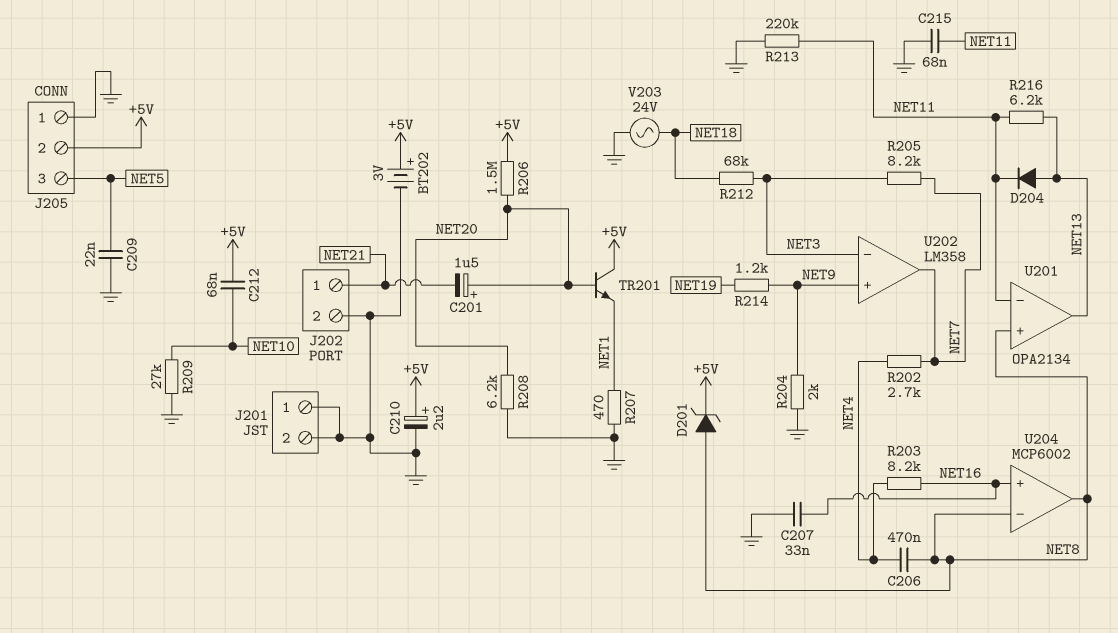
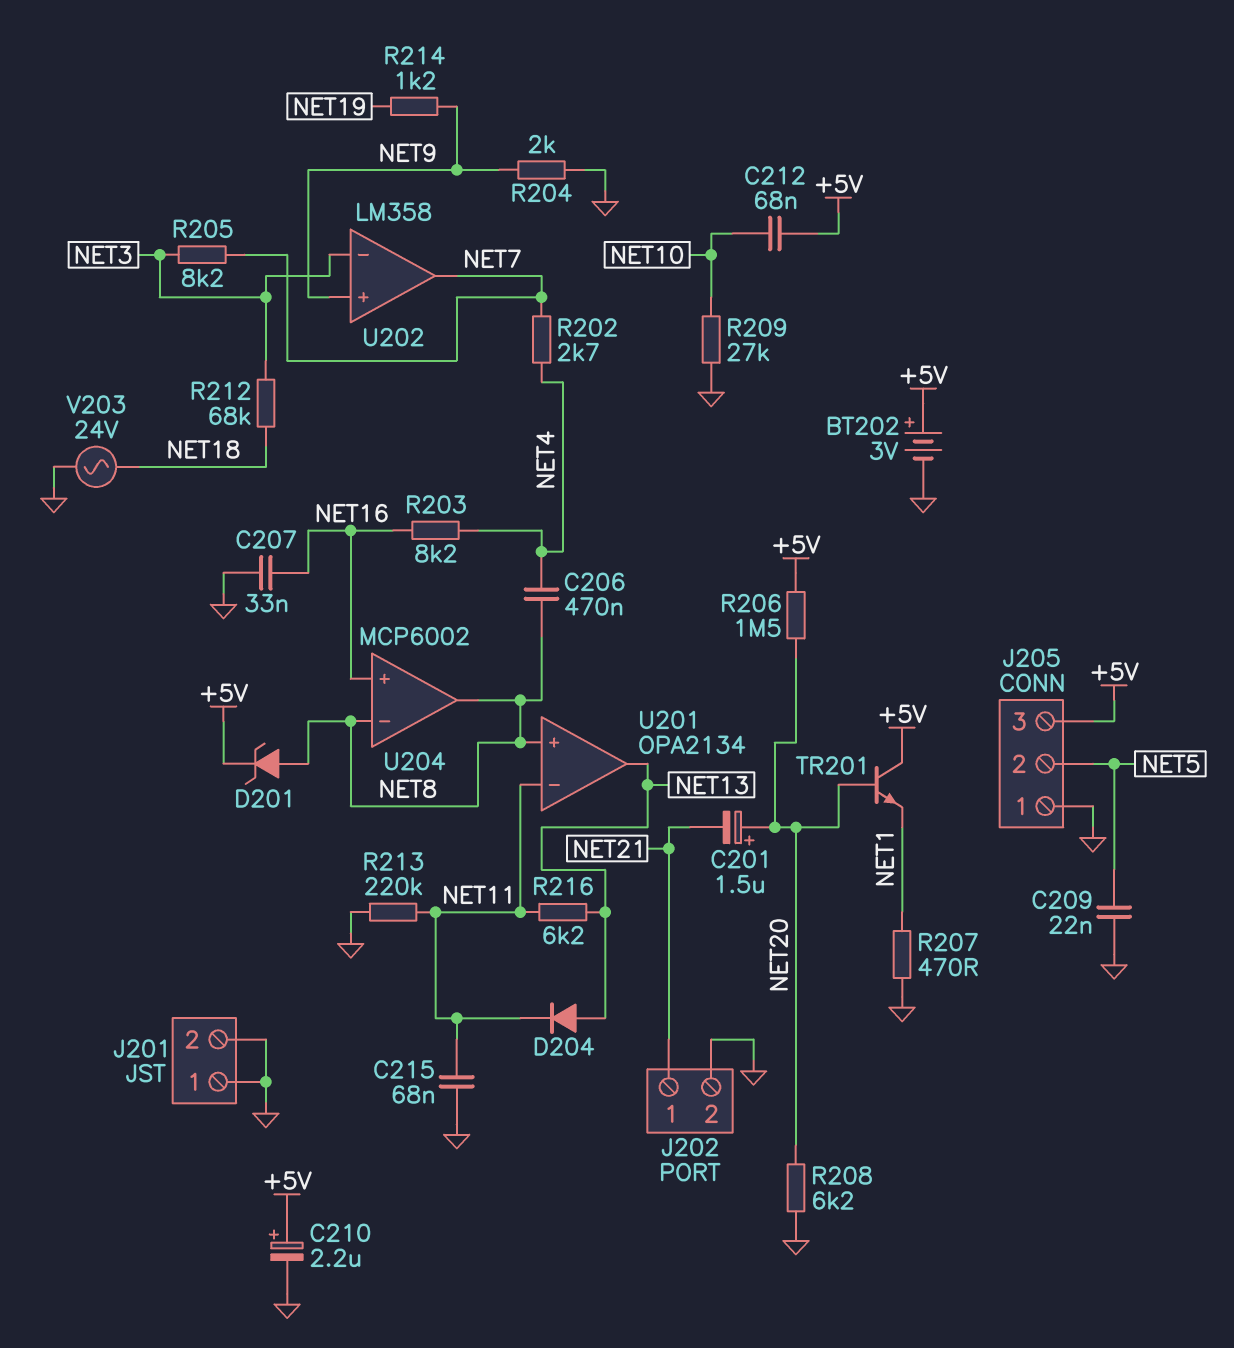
J205 pin 2: +5V -> NET5
J205 pin 3: NET5 -> +5V

